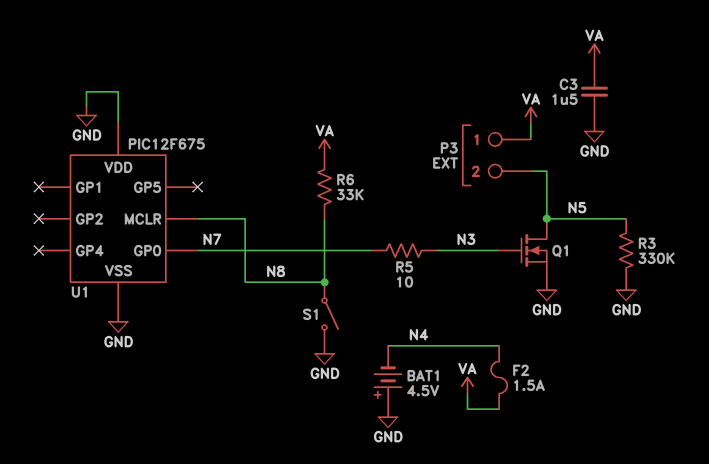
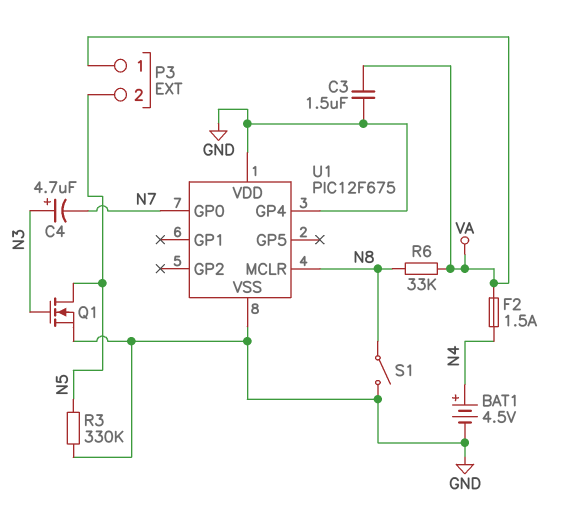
BAT1: 4.5V (plus GND, minus N4) -> 4.5V (plus N4, minus GND)
C4: none -> 4.7uF (plus N3, minus N7)
R5: 10 (N3, N7) -> none
U1 pin GP4: none -> GND

